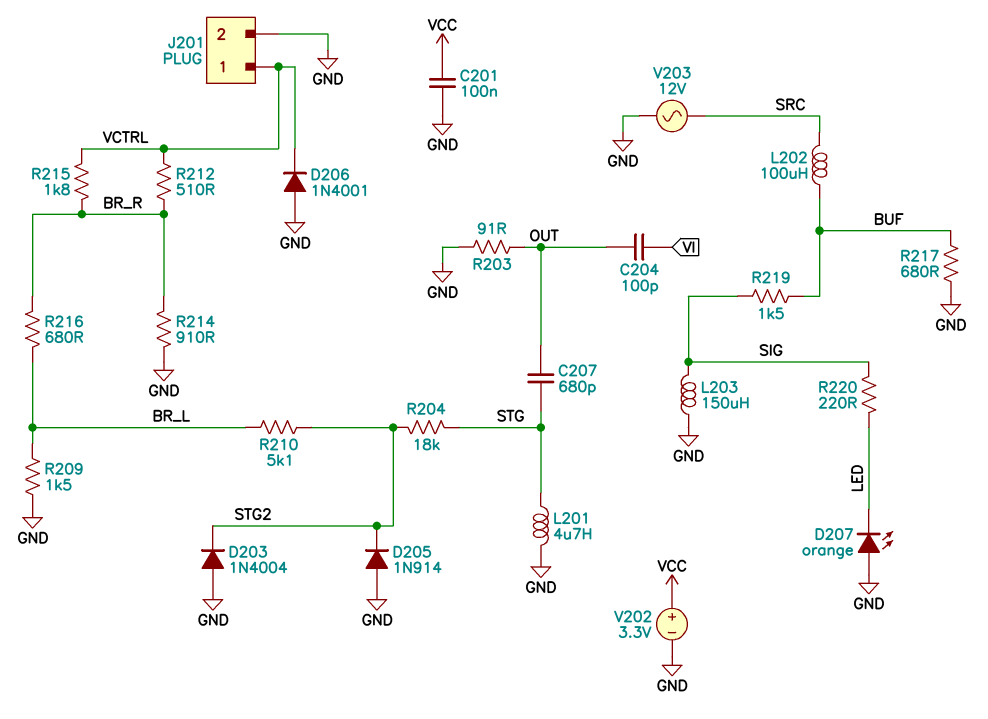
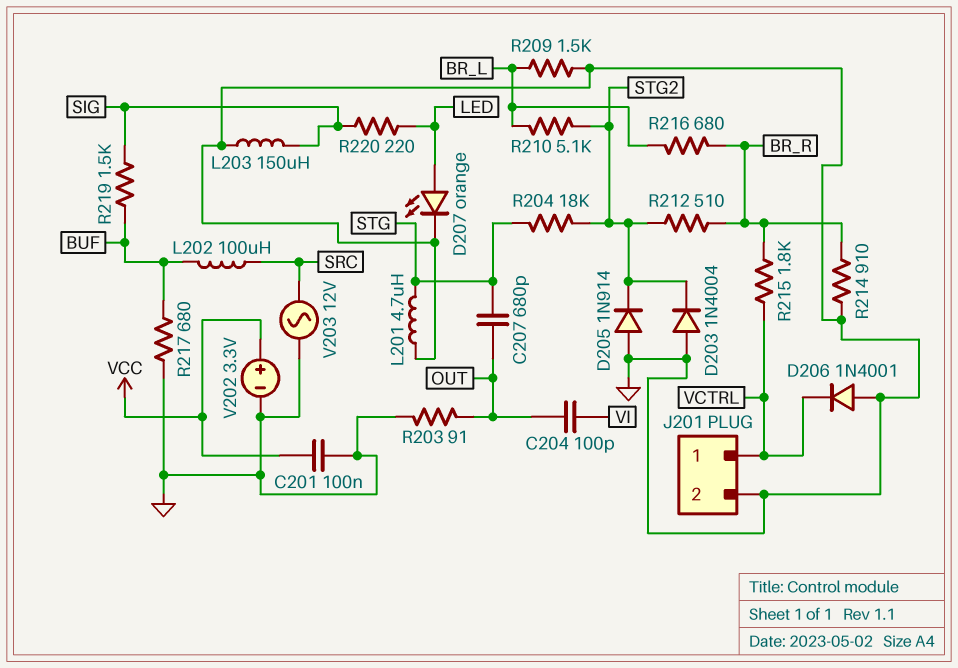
D207: LED orange (A GND, K LED) -> LED orange (A LED, K GND)
R212: 510 (BR_R, VCTRL) -> 510 (BR_R, STG2)

